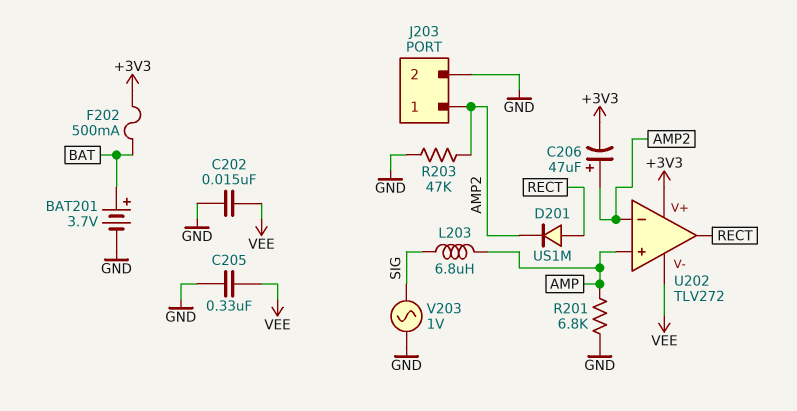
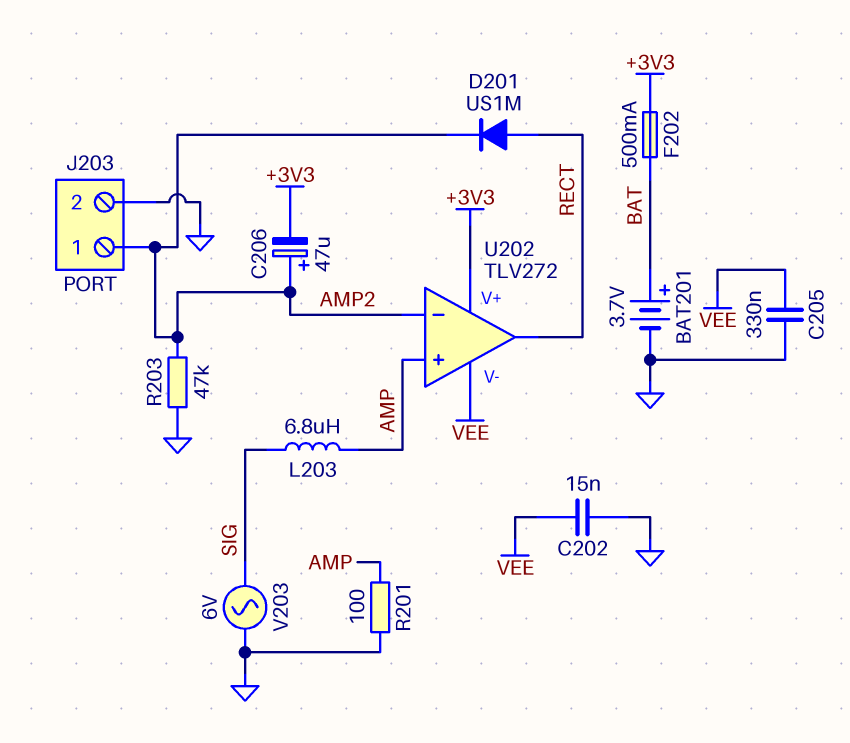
R201: 6.8k (AMP, GND) -> 100 (AMP, GND)
V203: AC 1V (GND, SIG) -> AC 6V (GND, SIG)

